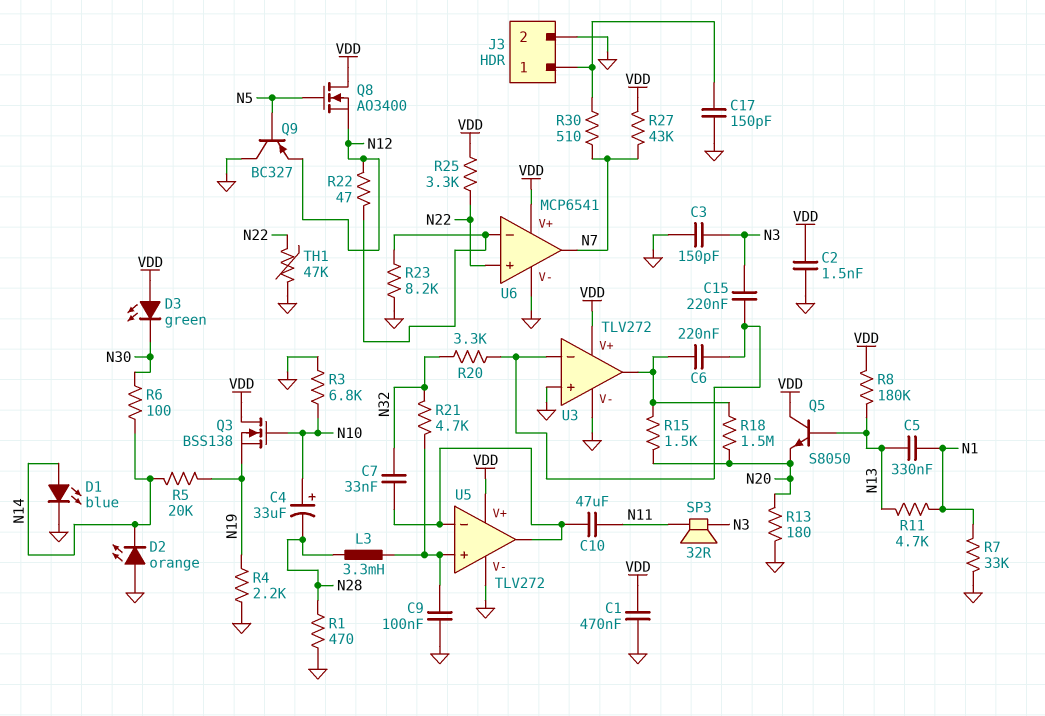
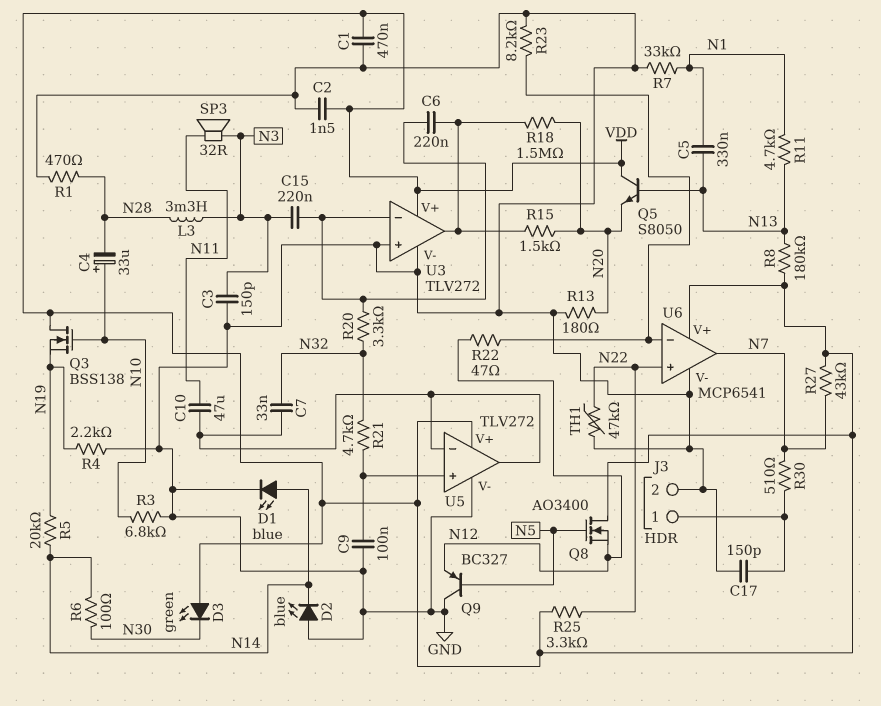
D2: LED orange (A GND, K N14) -> LED blue (A GND, K N14)
L3: 3.3mH (N28, U5/in+) -> 3.3mH (N3, N28)

